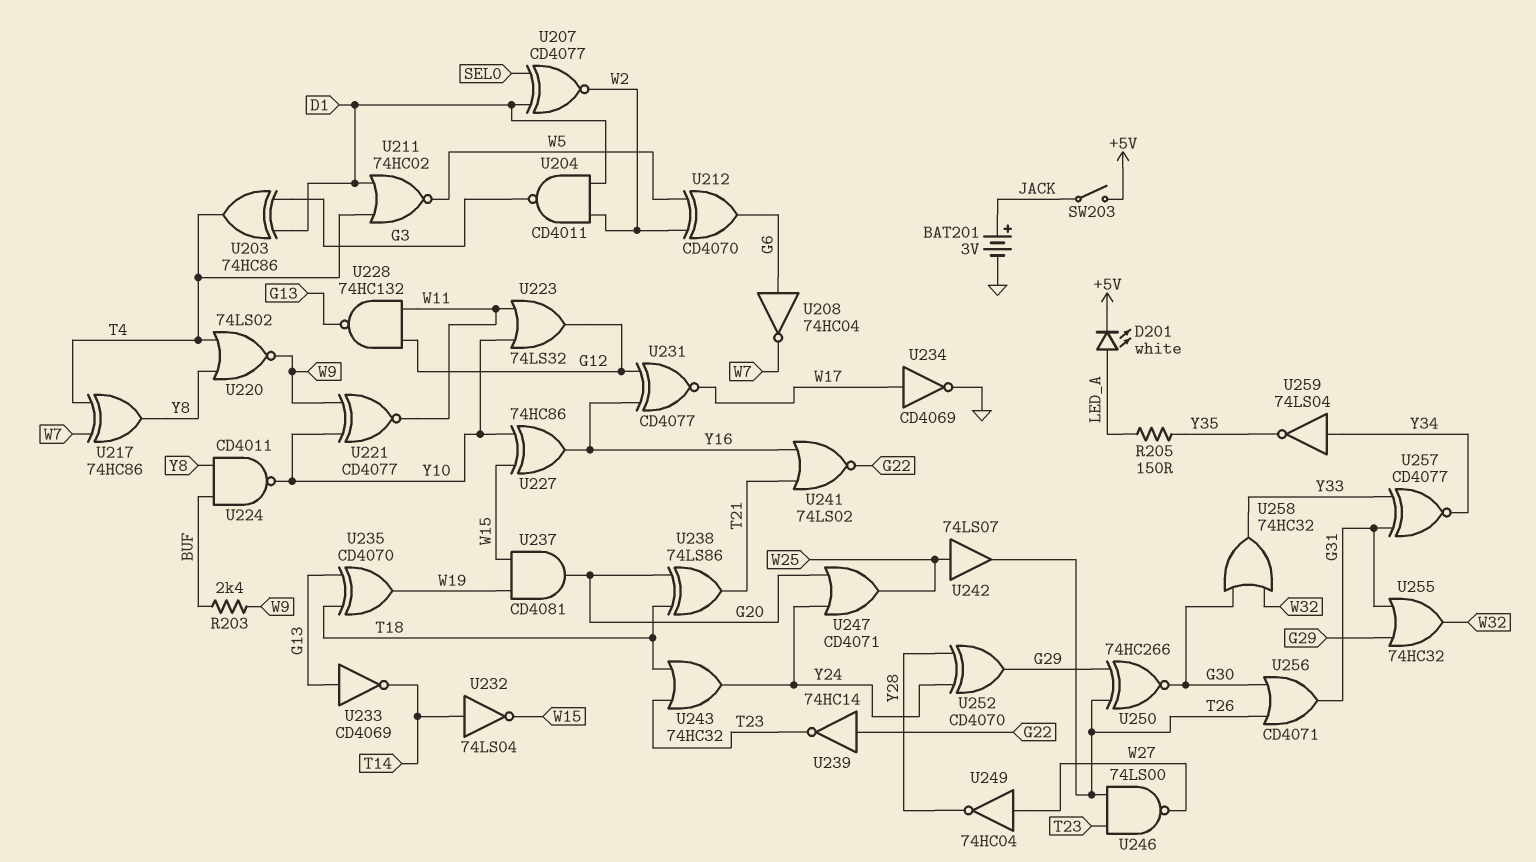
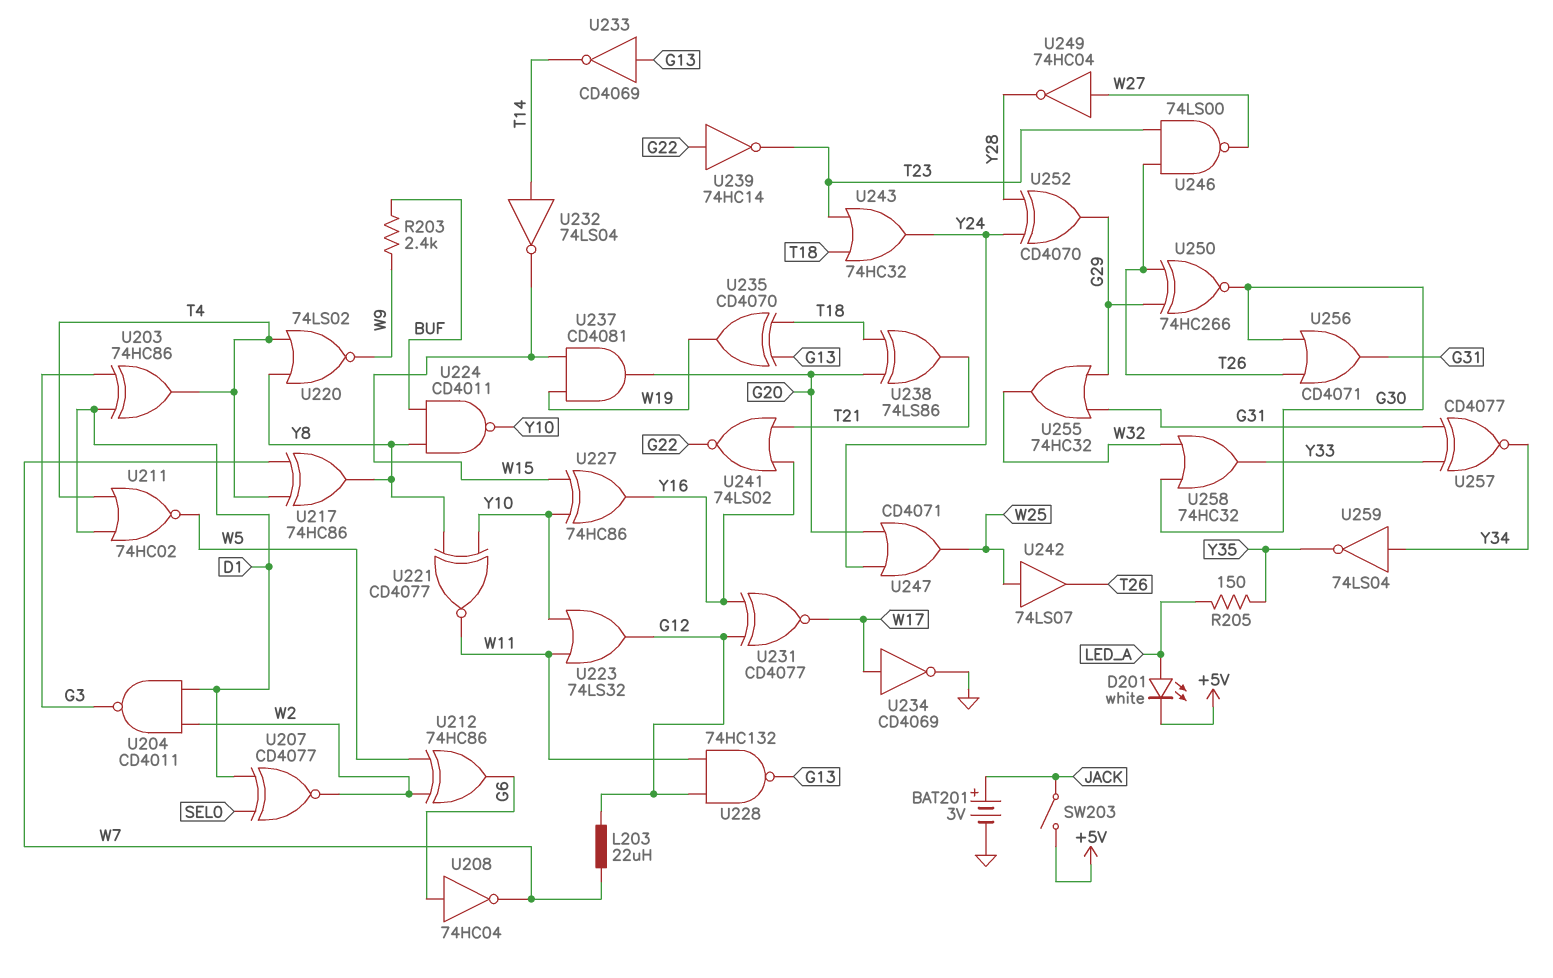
L203: none -> 22uH (G12, W7)
U212: XOR CD4070 (in W2, in W5, out G6) -> XOR 74HC86 (in W2, in W5, out G6)
U221: XNOR CD4077 (in W9, in Y10, out W11) -> XNOR CD4077 (in Y8, in Y10, out W11)

